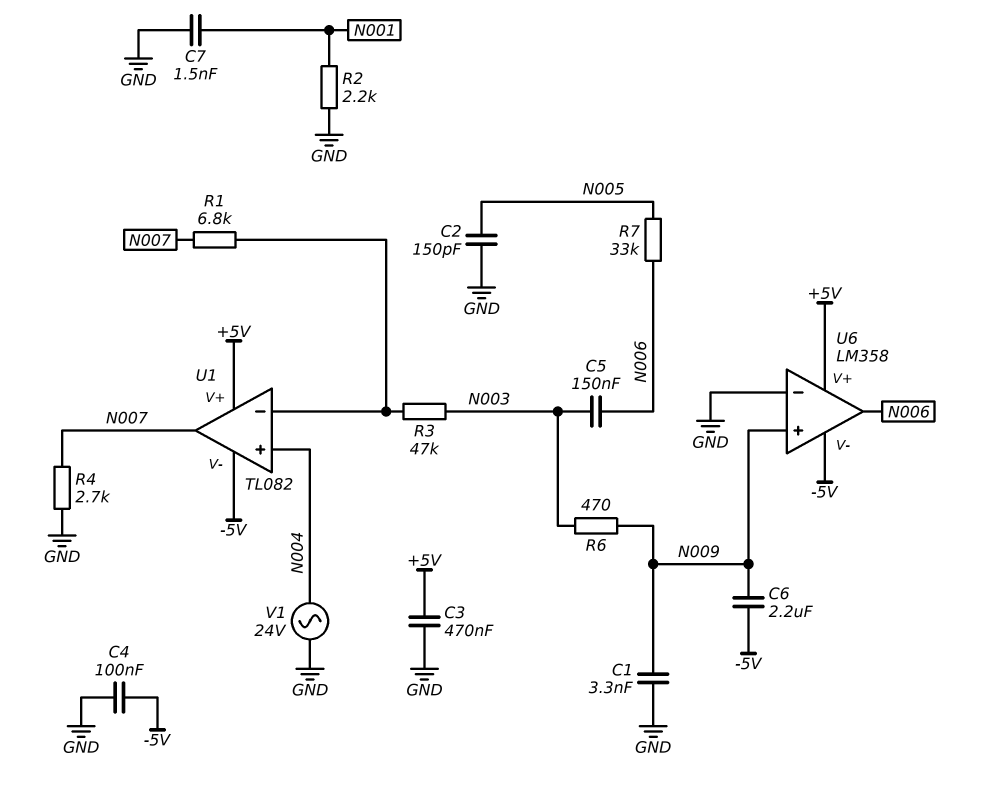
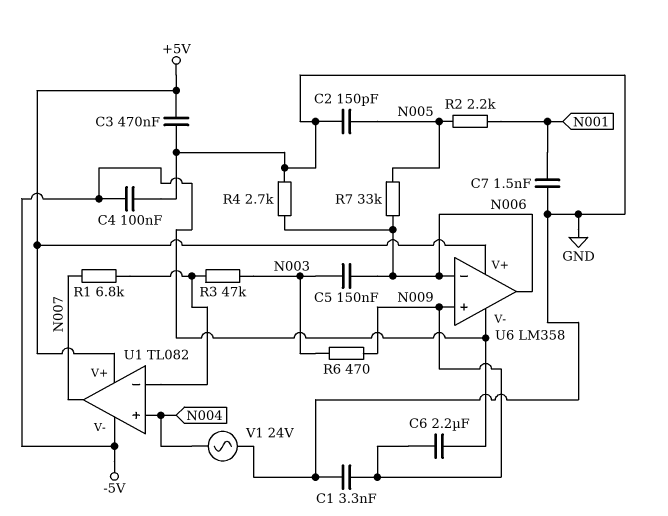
R2: 2.2k (GND, N001) -> 2.2k (N001, N005)
R4: 2.7k (GND, N007) -> 2.7k (GND, N006)
U6 pin in-: GND -> N006

